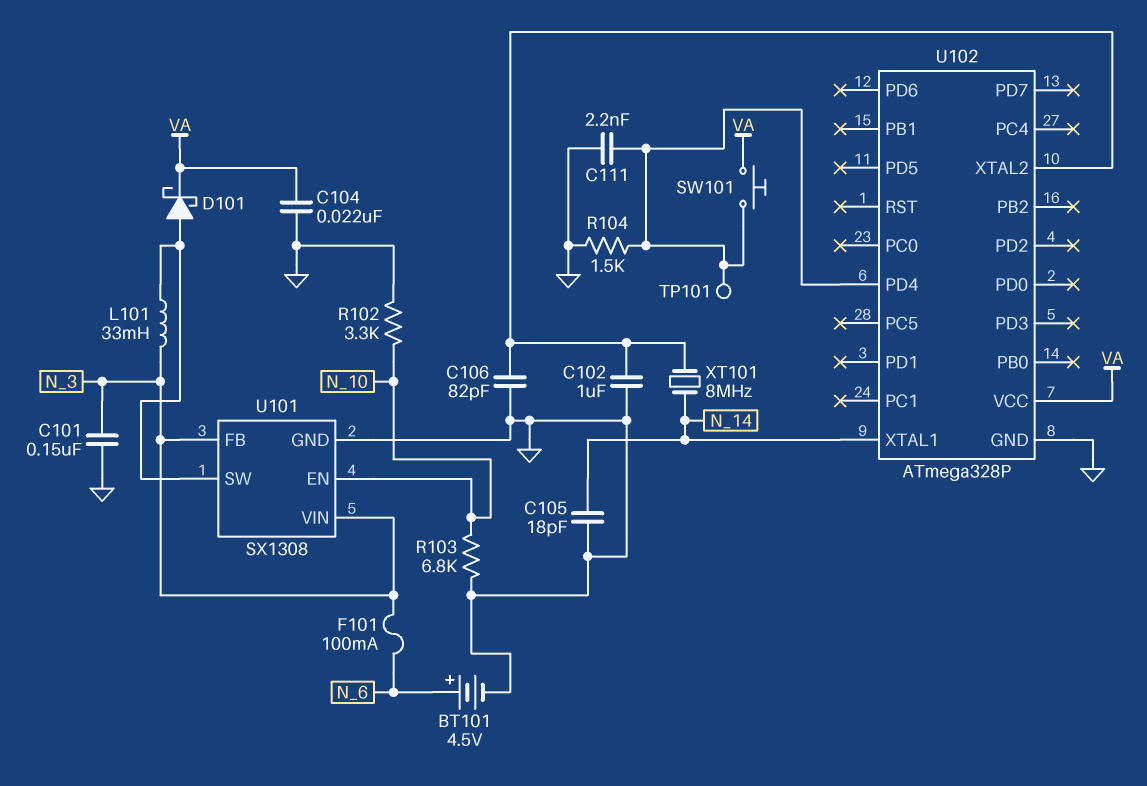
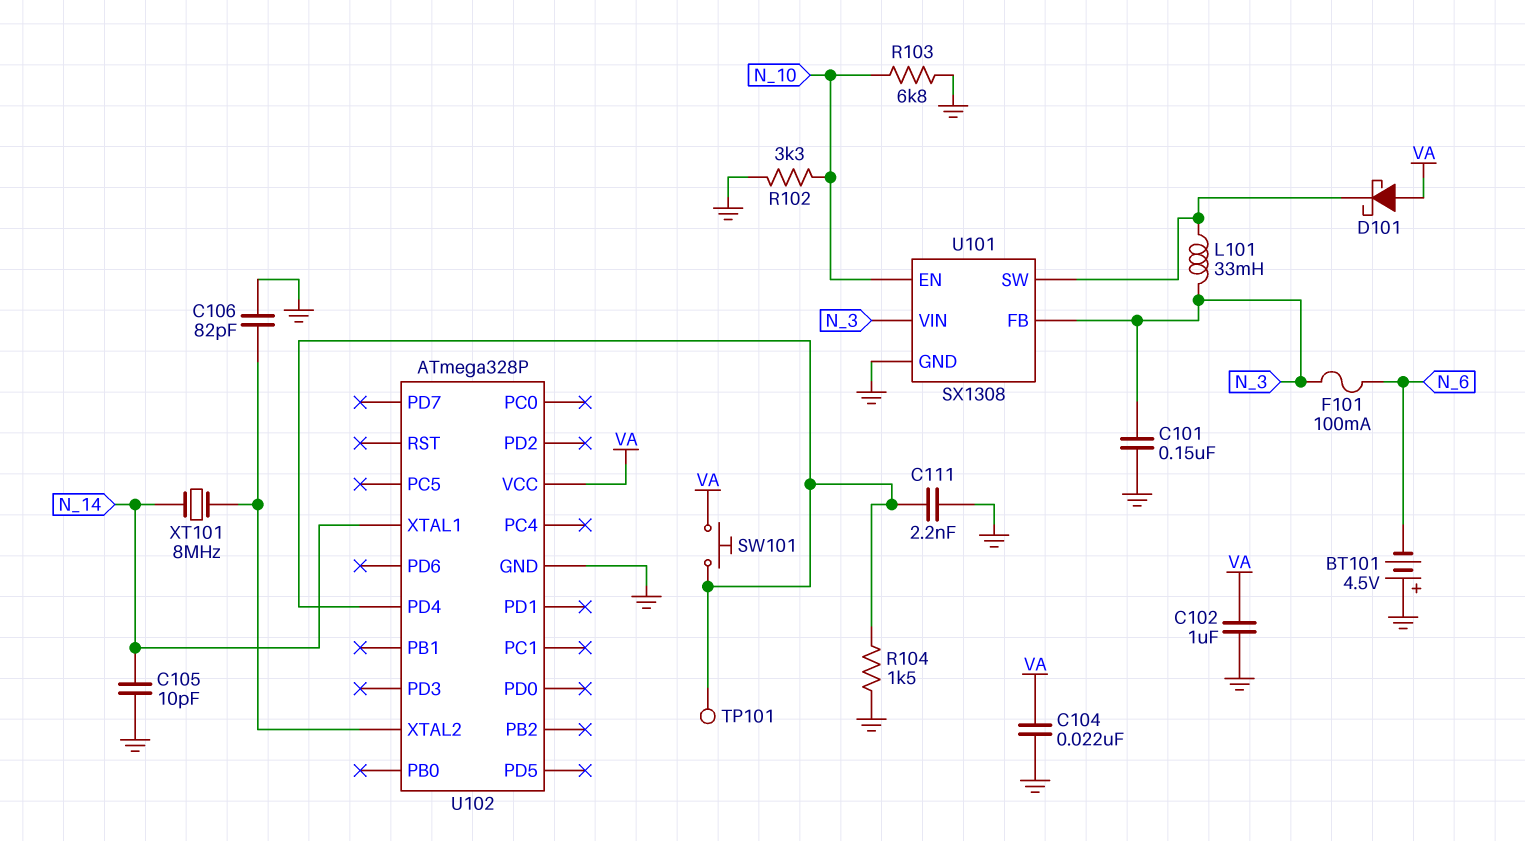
BT101: 4.5V (plus N_6, minus GND) -> 4.5V (plus GND, minus N_6)
C102: 1uF (GND, U102/XTAL2) -> 1uF (GND, VA)
C105: 18pF (GND, N_14) -> 10pF (GND, N_14)
D101: schottky (A U101/SW, K VA) -> schottky (A VA, K U101/SW)

